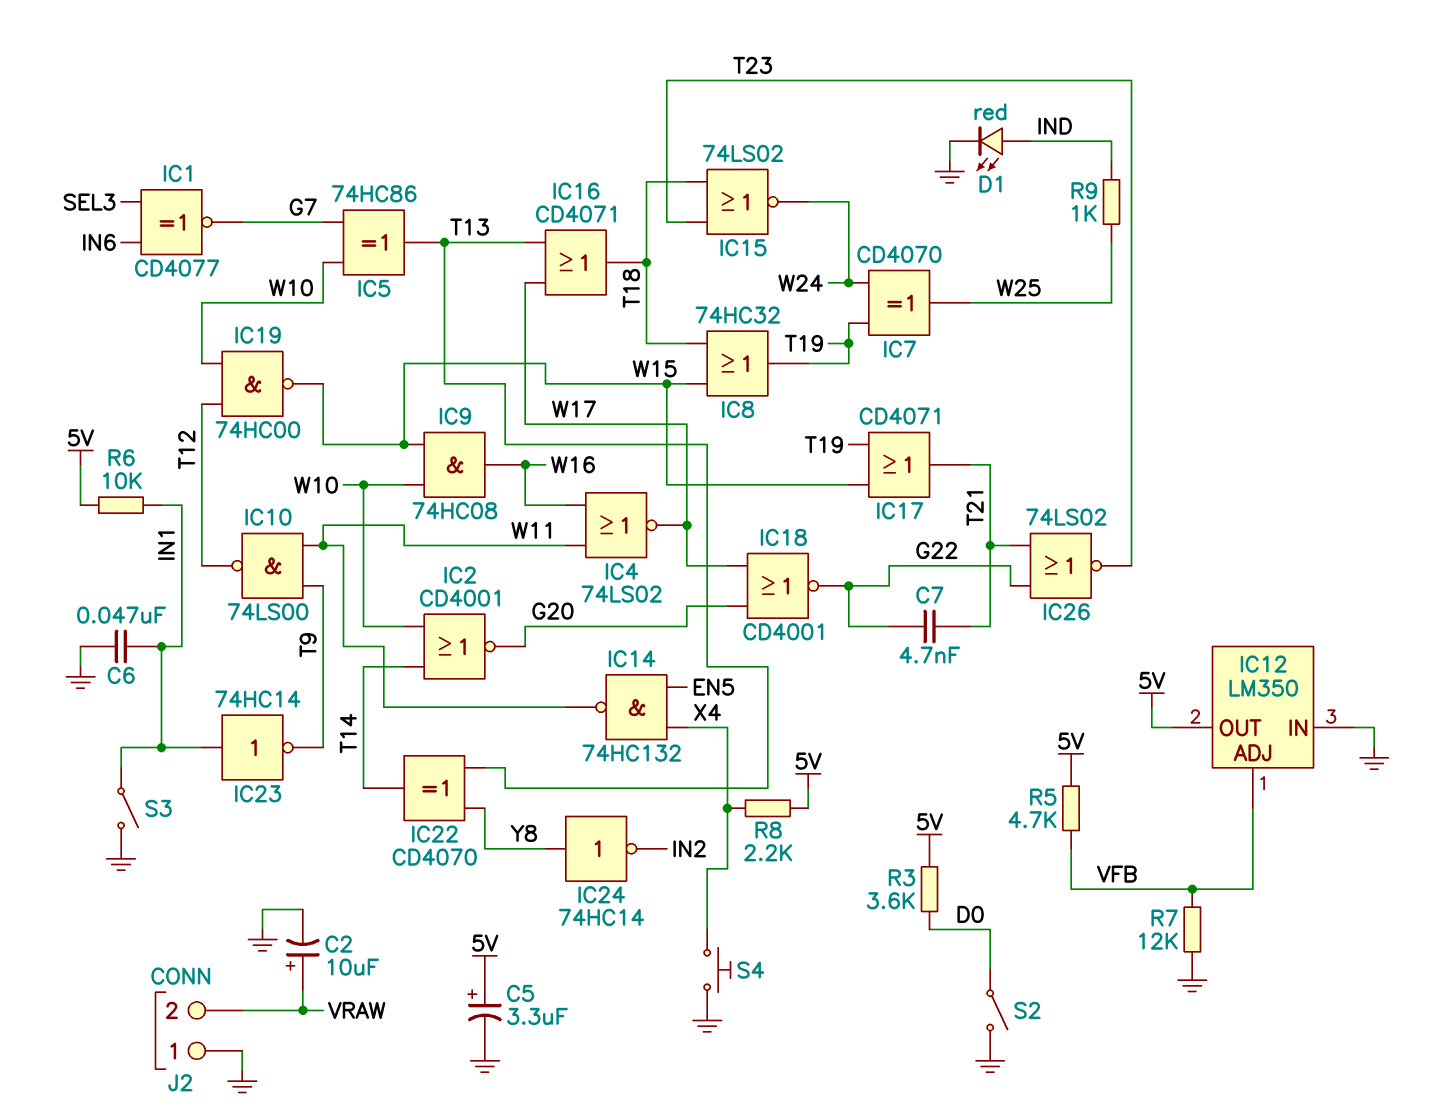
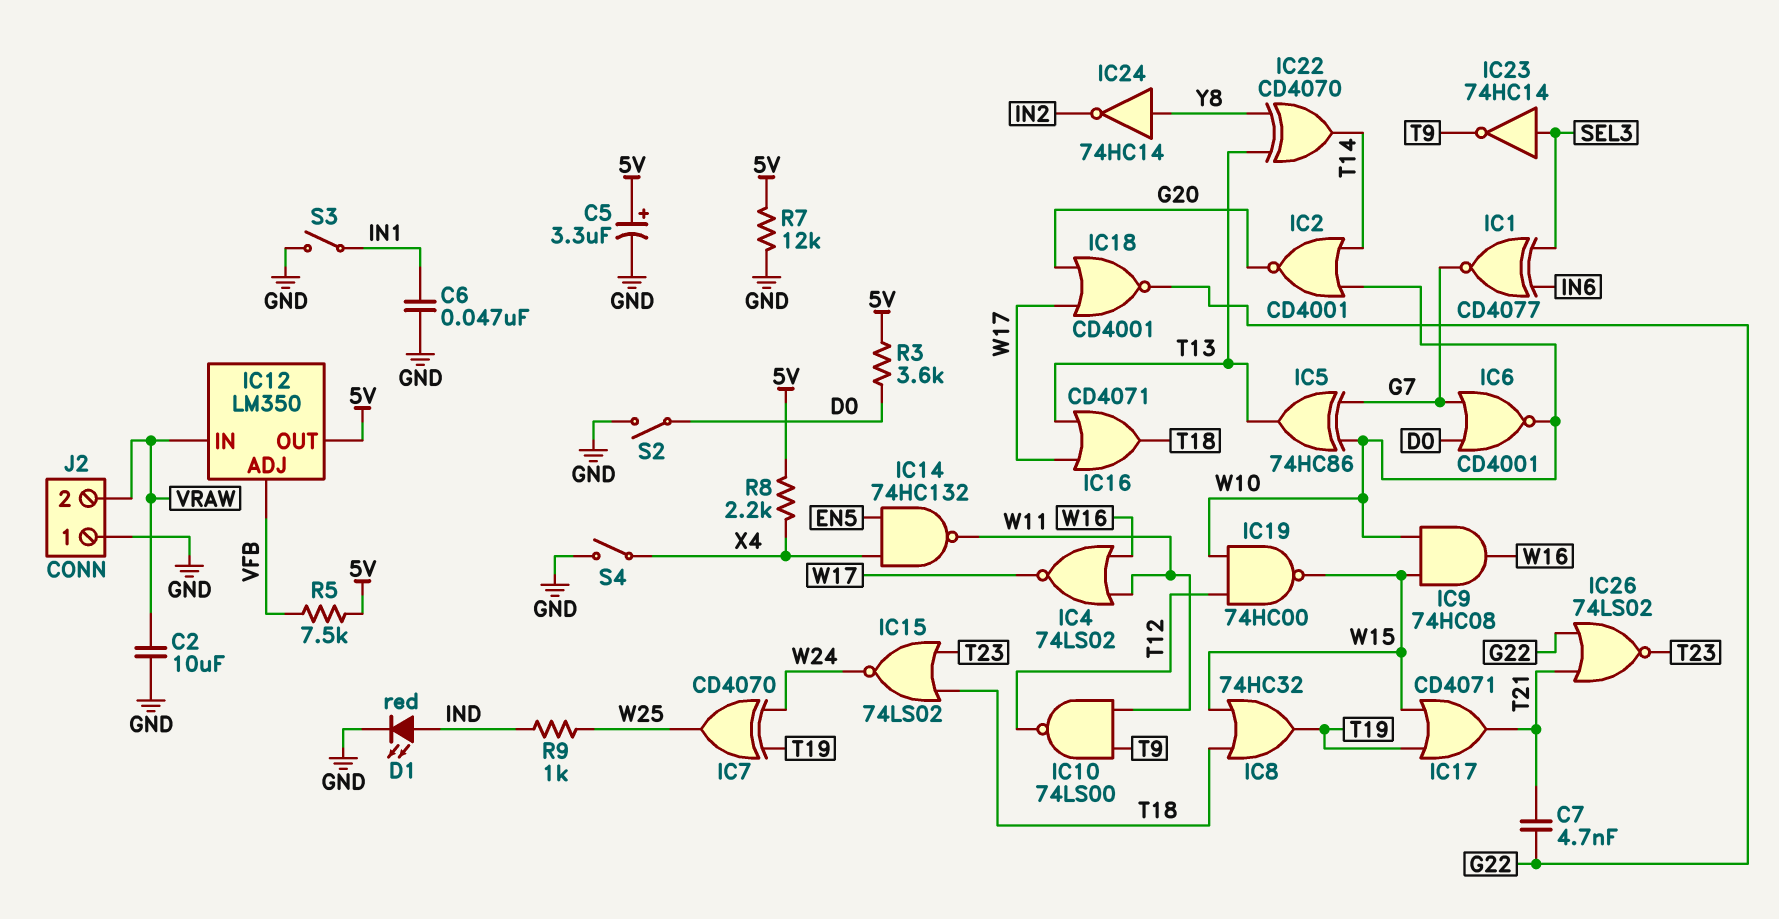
C2: 10uF (plus VRAW, minus GND) -> 10uF (GND, VRAW)
IC6: none -> NOR CD4001 (in D0, in G7, out W10)
IC12 pin IN: GND -> VRAW
IC23: NOT 74HC14 (in IN1, out T9) -> NOT 74HC14 (in SEL3, out T9)
R5: 4.7k (5V, VFB) -> 7.5k (5V, VFB)
R6: 10k (5V, IN1) -> none
R7: 12k (GND, VFB) -> 12k (5V, GND)
S4: button (GND, X4) -> switch (GND, X4)

